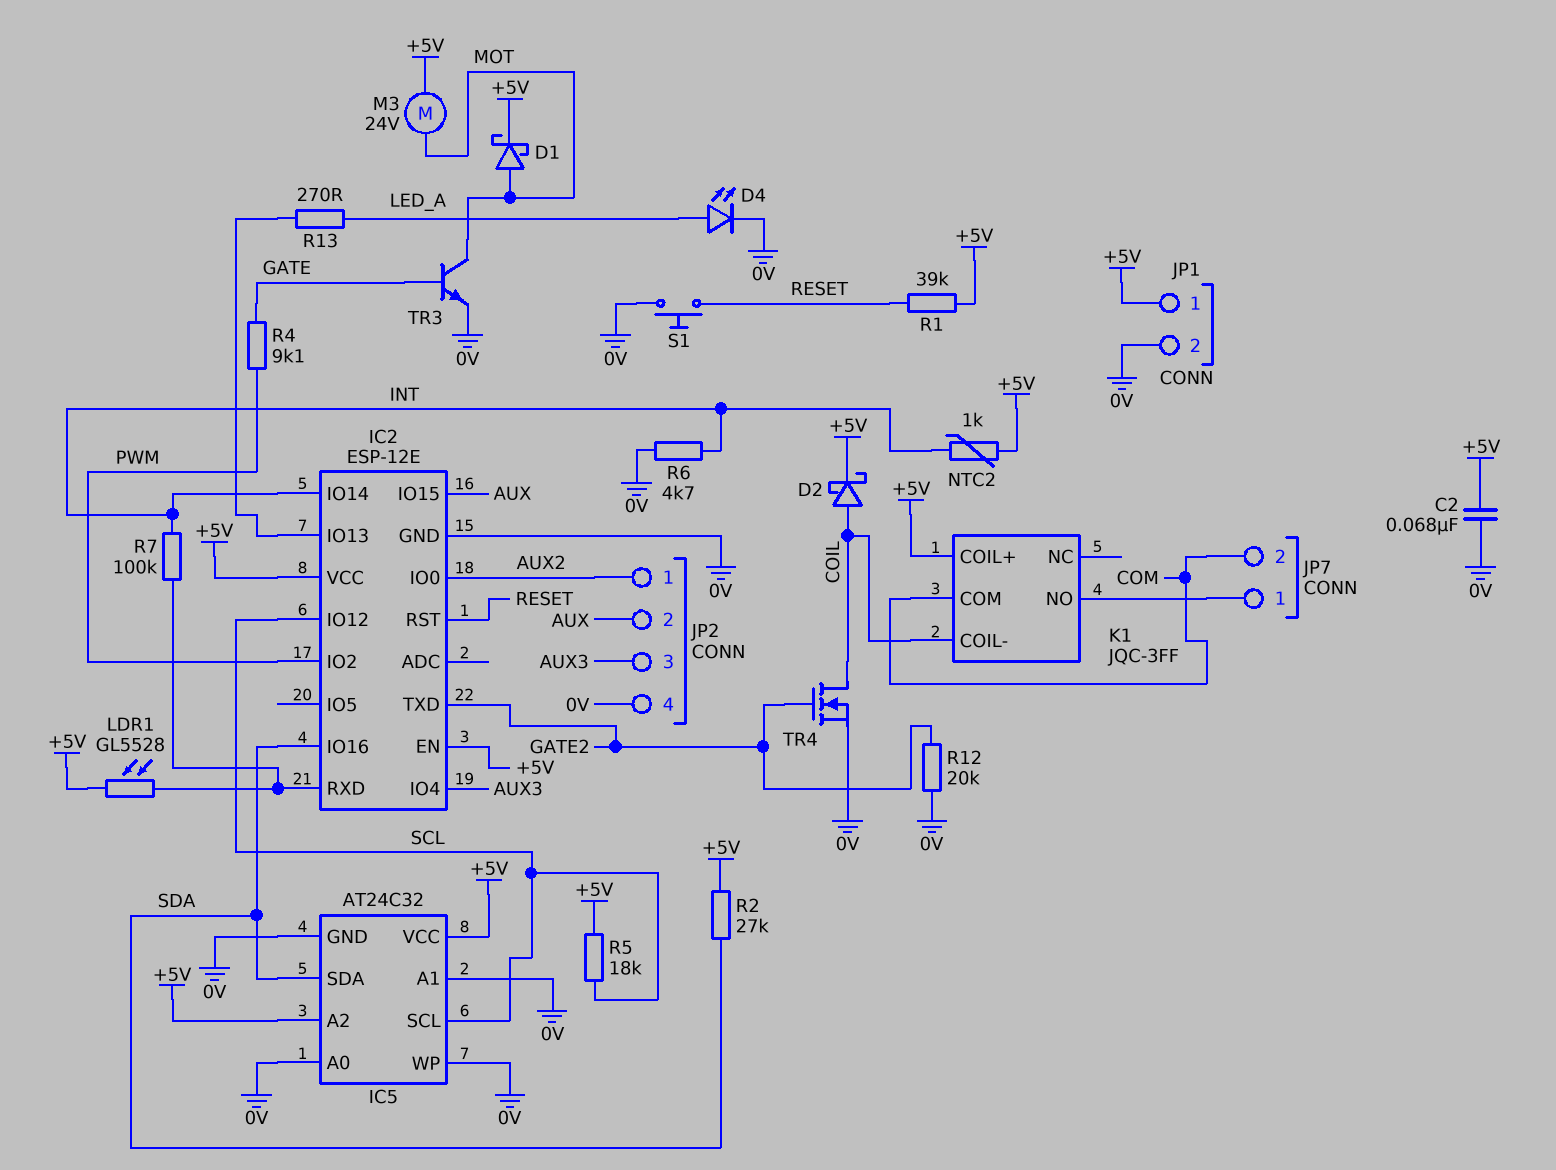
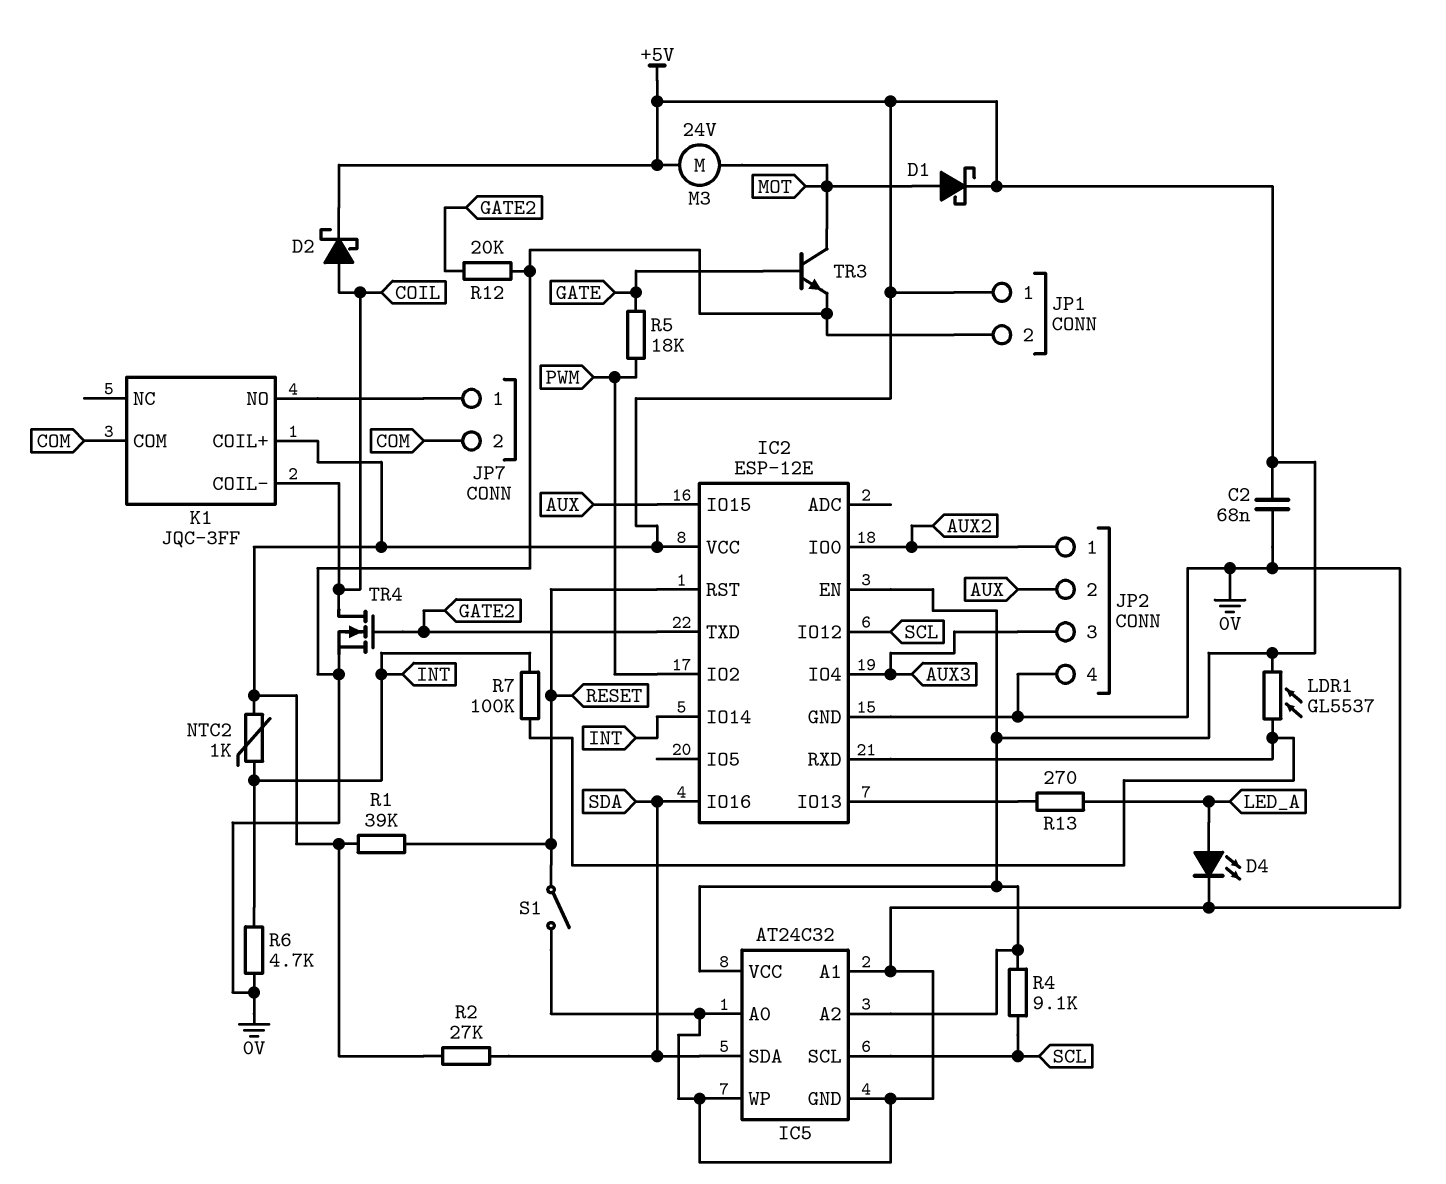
LDR1: GL5528 (+5V, IC2/RXD) -> GL5537 (+5V, IC2/RXD)
R4: 9.1k (GATE, PWM) -> 9.1k (+5V, SCL)
R5: 18k (+5V, SCL) -> 18k (GATE, PWM)
S1: button (0V, RESET) -> switch (0V, RESET)

